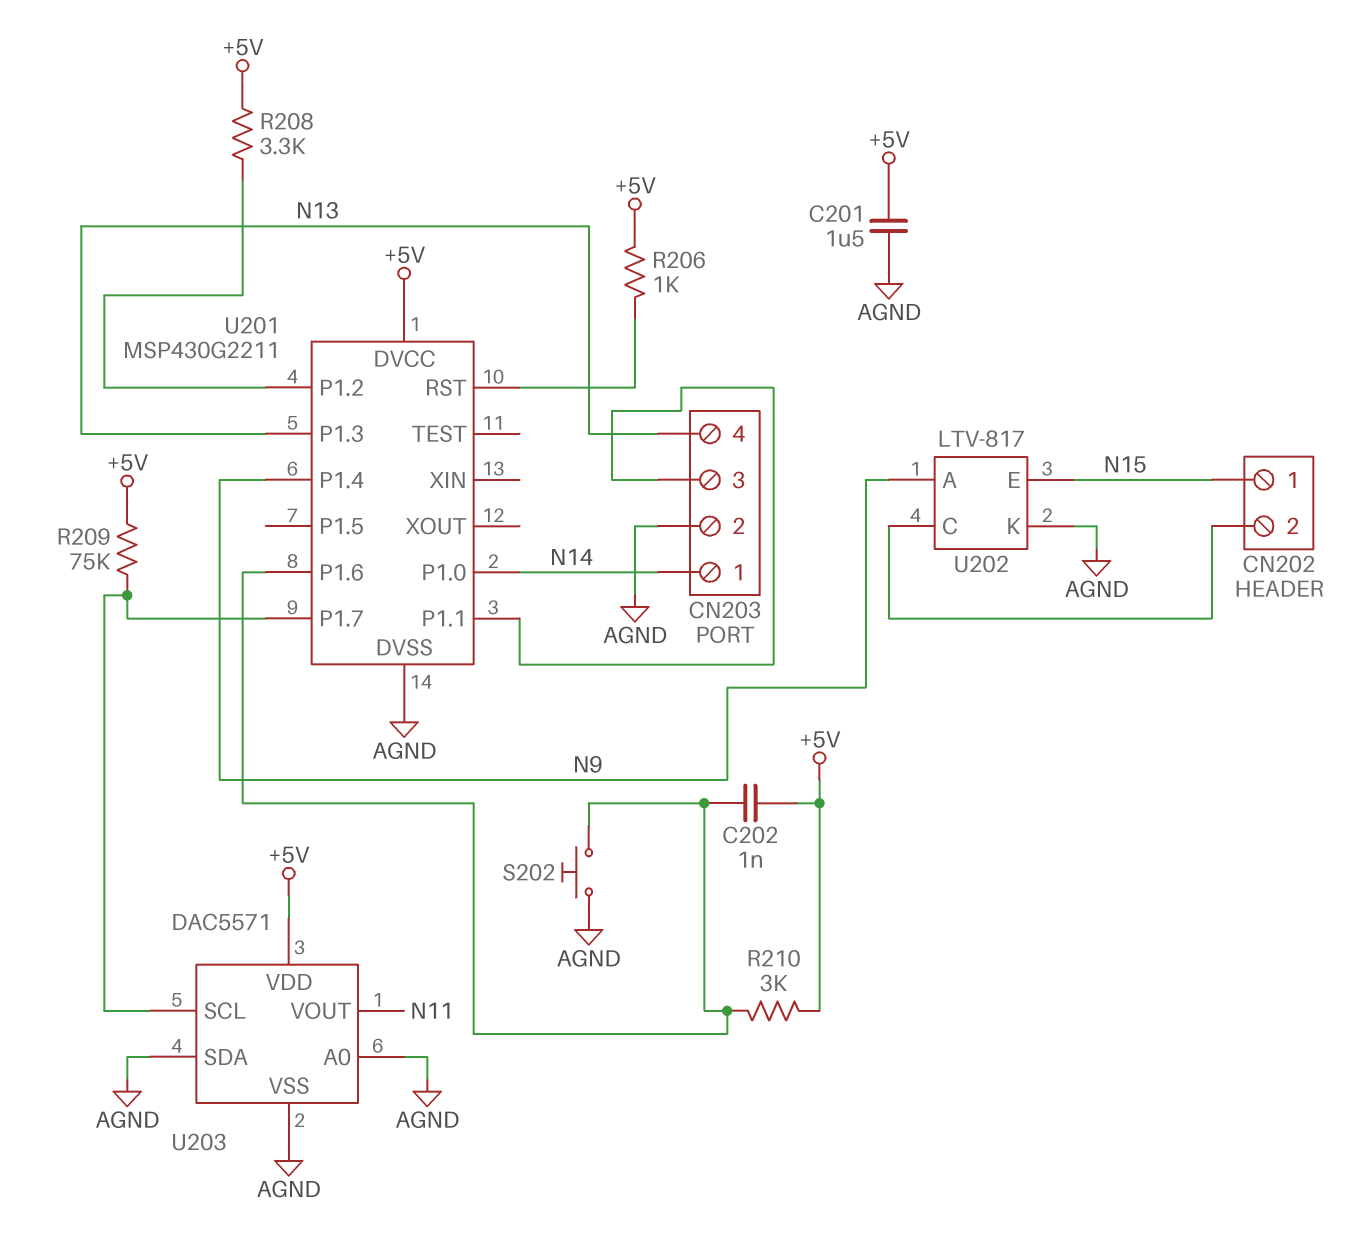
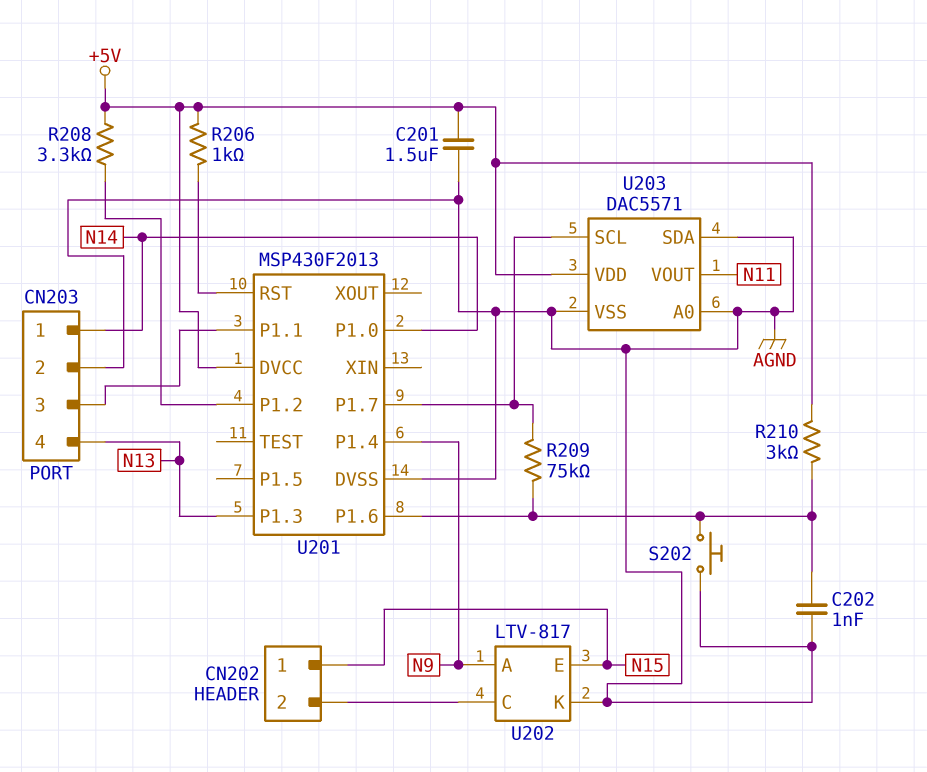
C202: 1nF (+5V, U201/P1.6) -> 1nF (AGND, U201/P1.6)
R209: 75k (+5V, U201/P1.7) -> 75k (U201/P1.6, U201/P1.7)
U201: MSP430G2211 -> MSP430F2013

